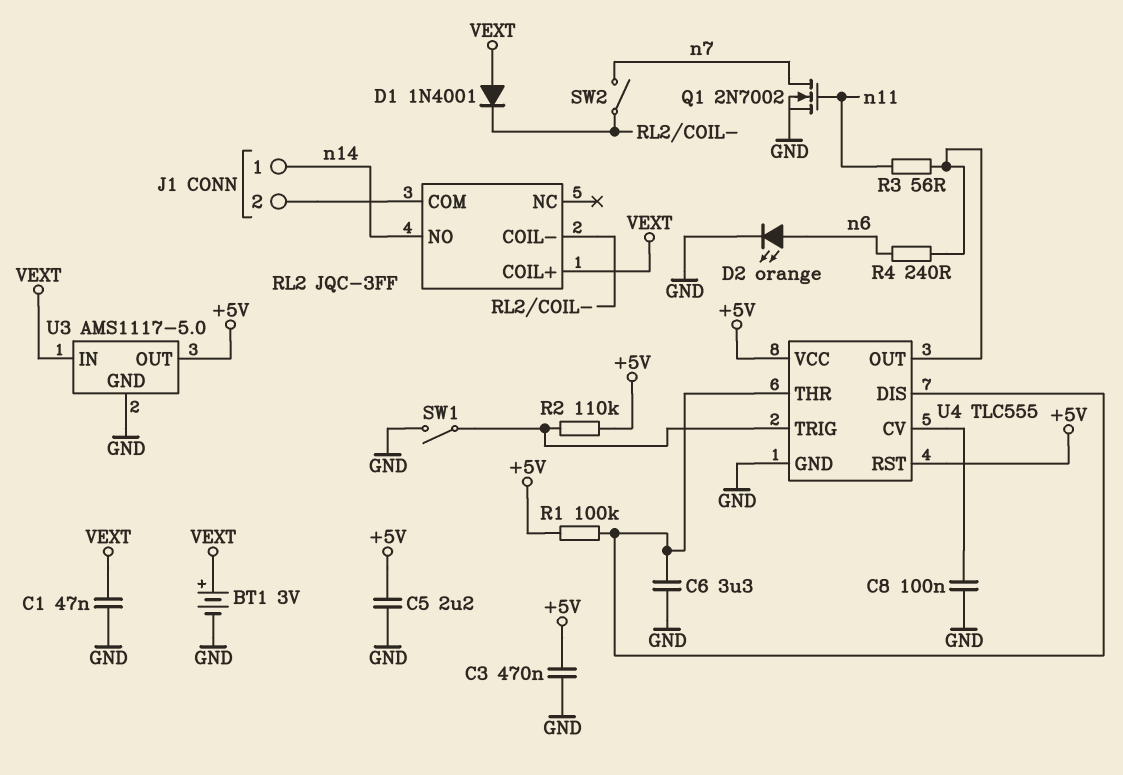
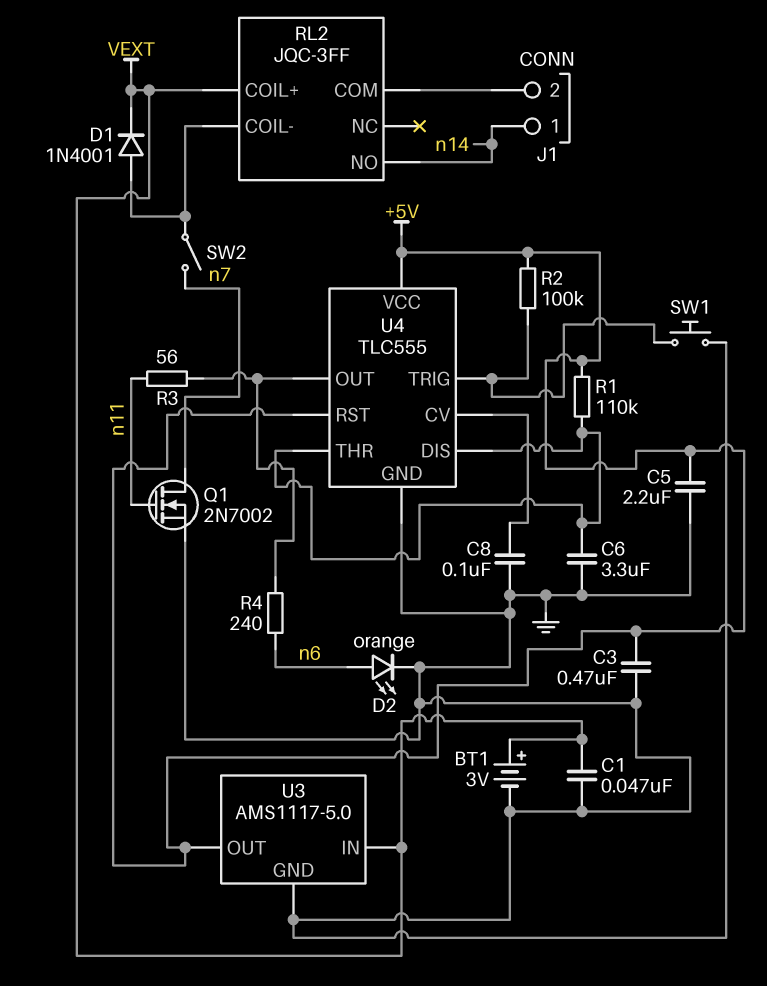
D1: diode 1N4001 (A VEXT, K RL2/COIL-) -> diode 1N4001 (A RL2/COIL-, K VEXT)
R1: 100k (+5V, U4/DIS) -> 110k (+5V, U4/DIS)
R2: 110k (+5V, U4/TRIG) -> 100k (+5V, U4/TRIG)
SW1: switch (GND, U4/TRIG) -> button (GND, U4/TRIG)

